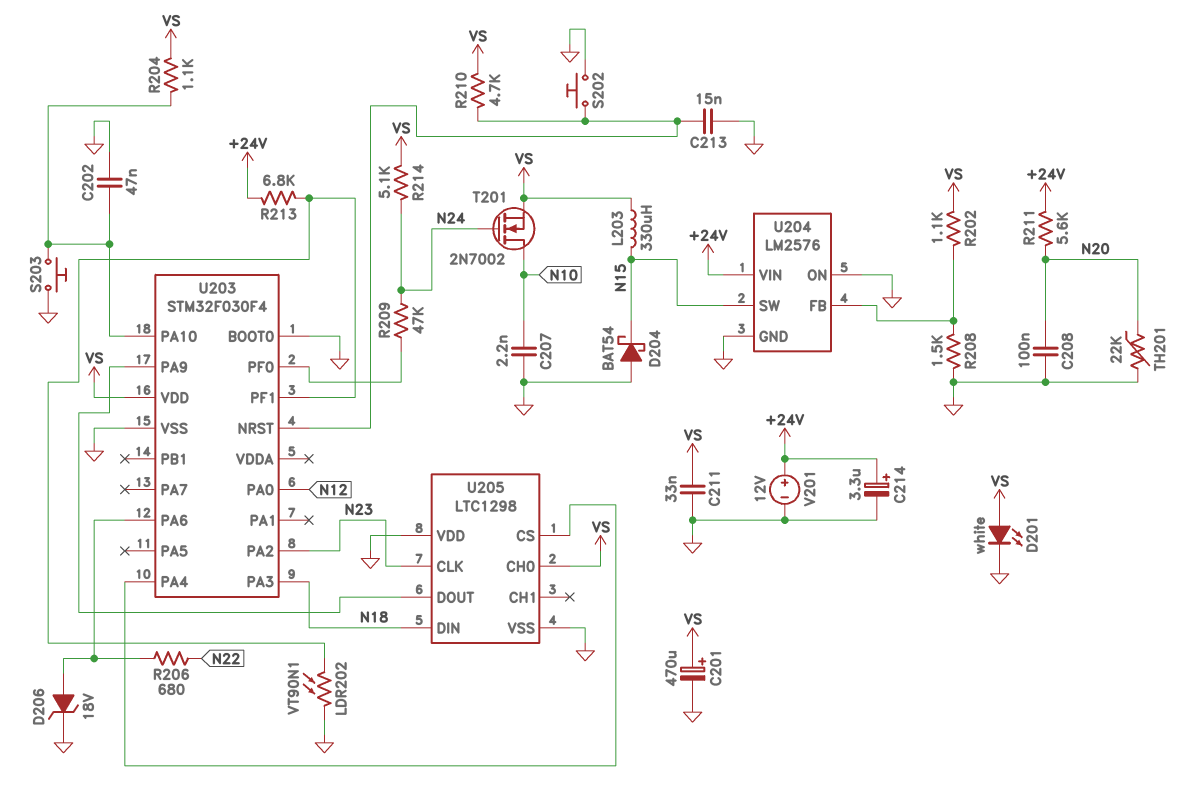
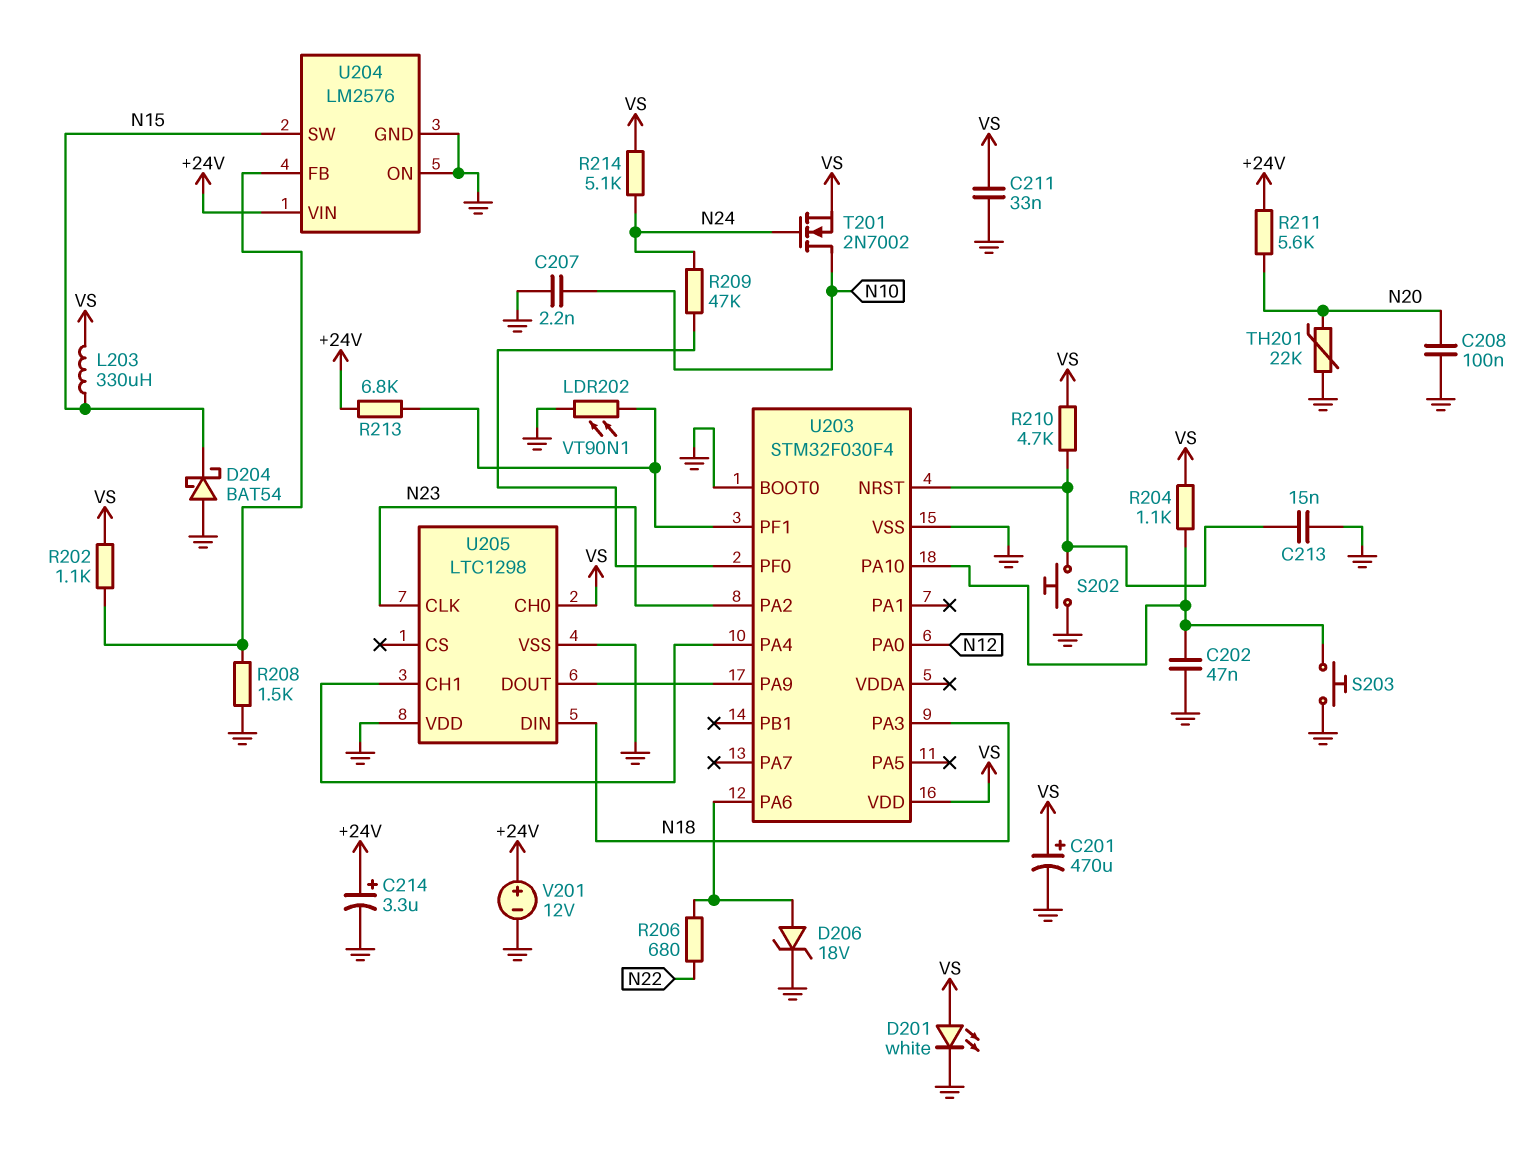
U205 pin CH1: none -> U203/PA4
U205 pin CS: U203/PA4 -> none

